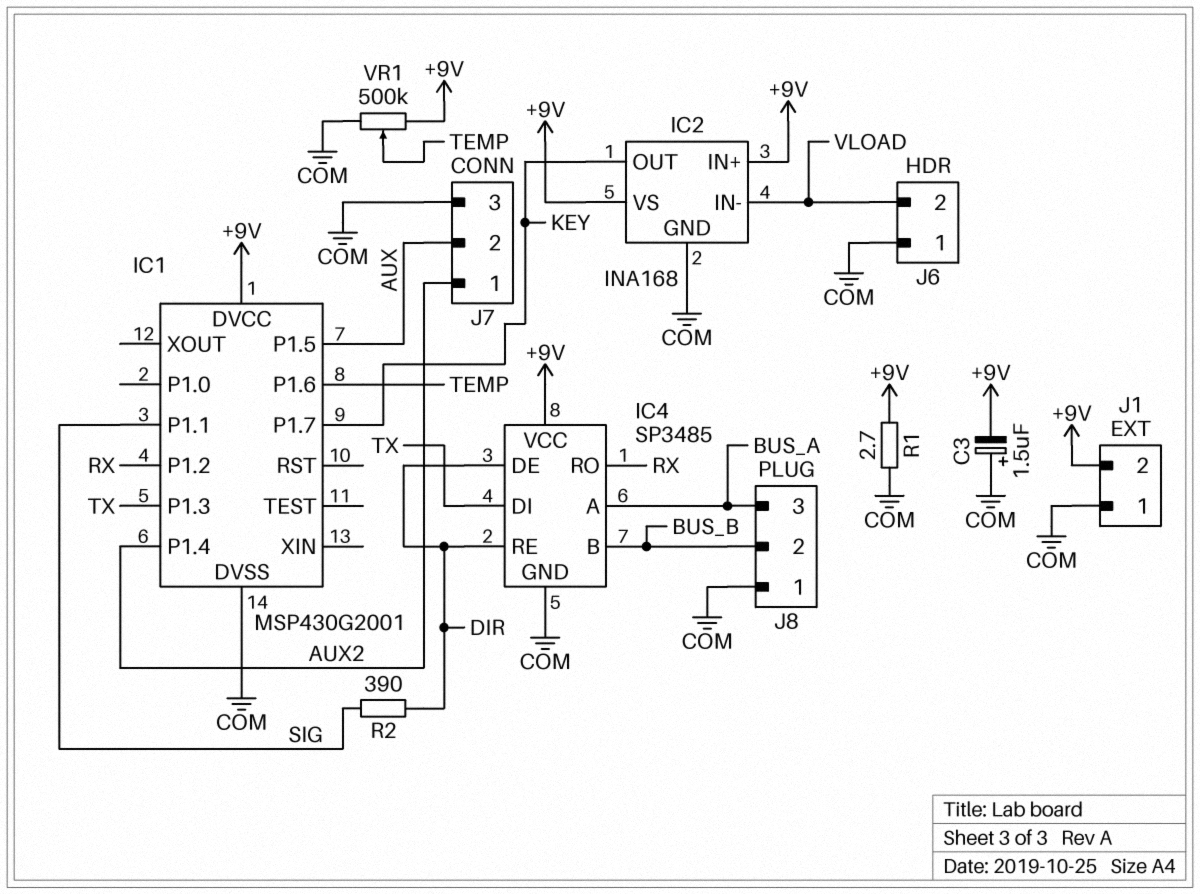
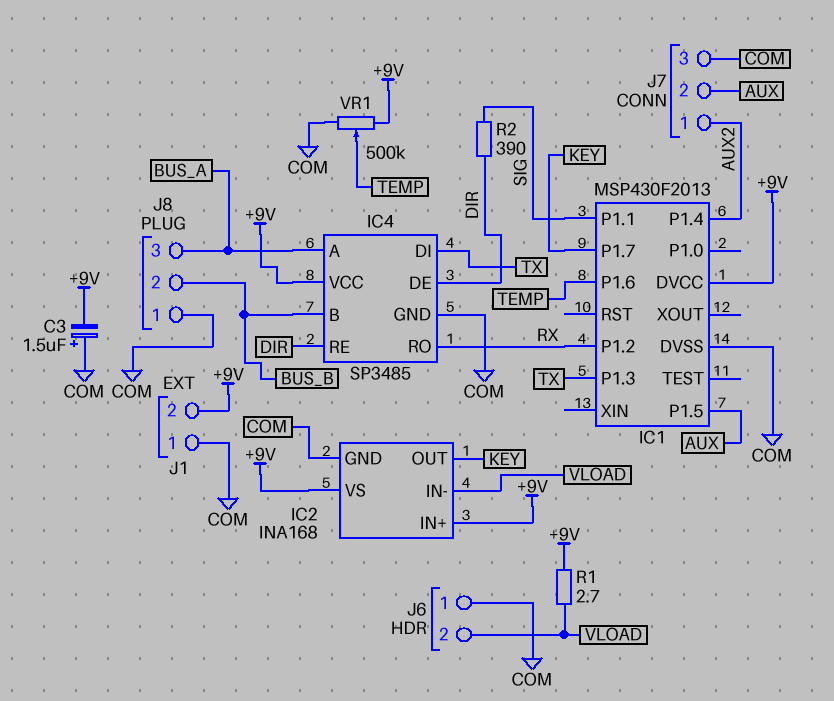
IC1: MSP430G2001 -> MSP430F2013
R1: 2.7 (+9V, COM) -> 2.7 (+9V, VLOAD)

